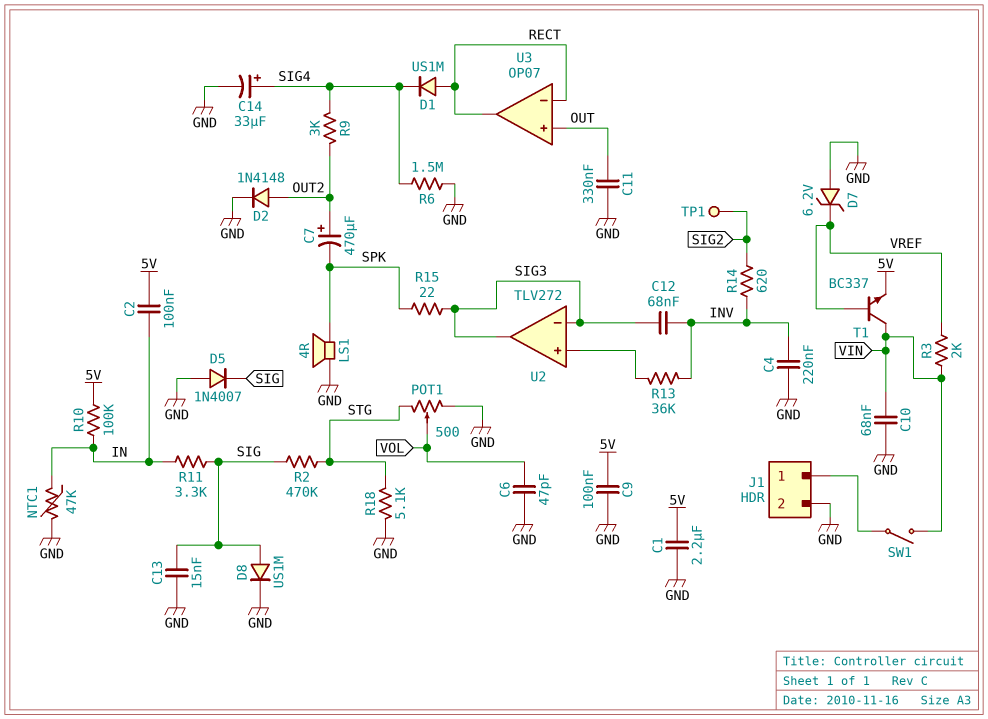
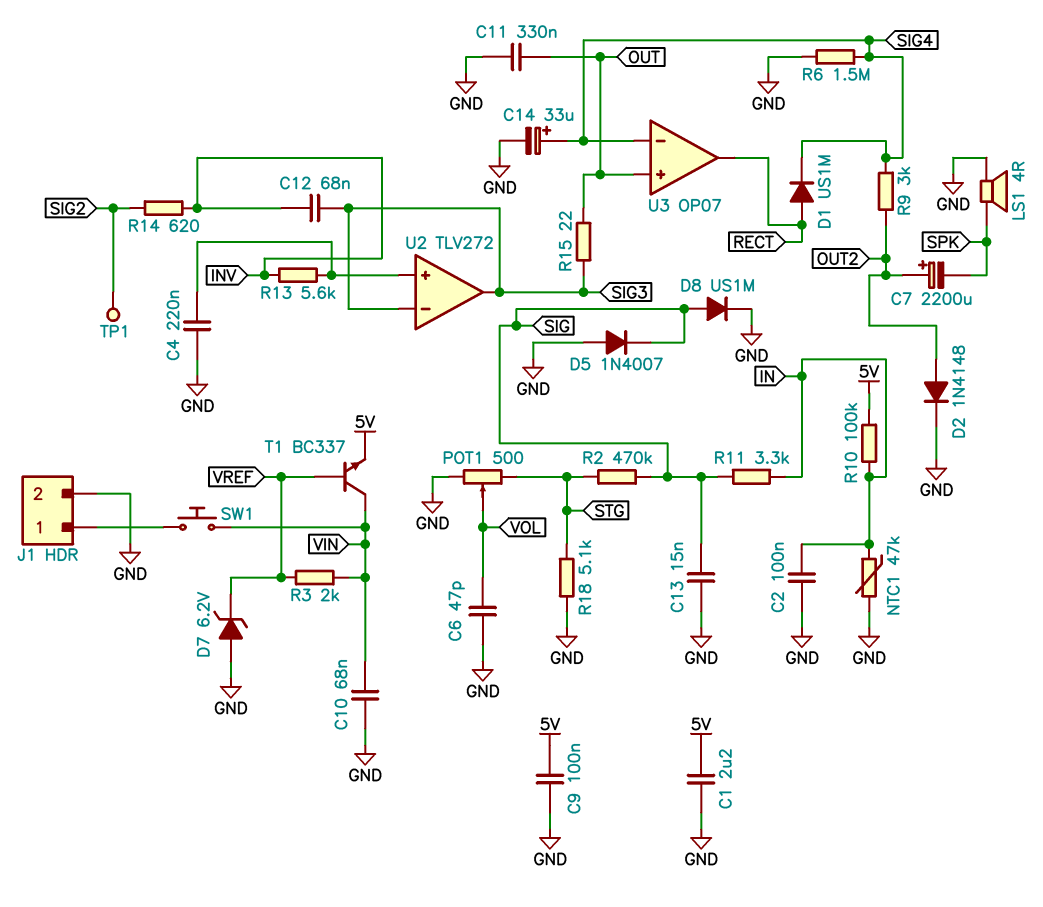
C2: 100nF (5V, IN) -> 100nF (GND, IN)
C4: 220nF (GND, INV) -> 220nF (GND, U2/in+)
C7: 470uF (plus OUT2, minus SPK) -> 2200uF (plus OUT2, minus SPK)
R13: 36k (INV, U2/in+) -> 5.6k (INV, U2/in+)
R15: 22 (SIG3, SPK) -> 22 (OUT, SIG3)
SW1: switch (J1/1, VIN) -> button (J1/1, VIN)
U3 pin in-: RECT -> SIG4

